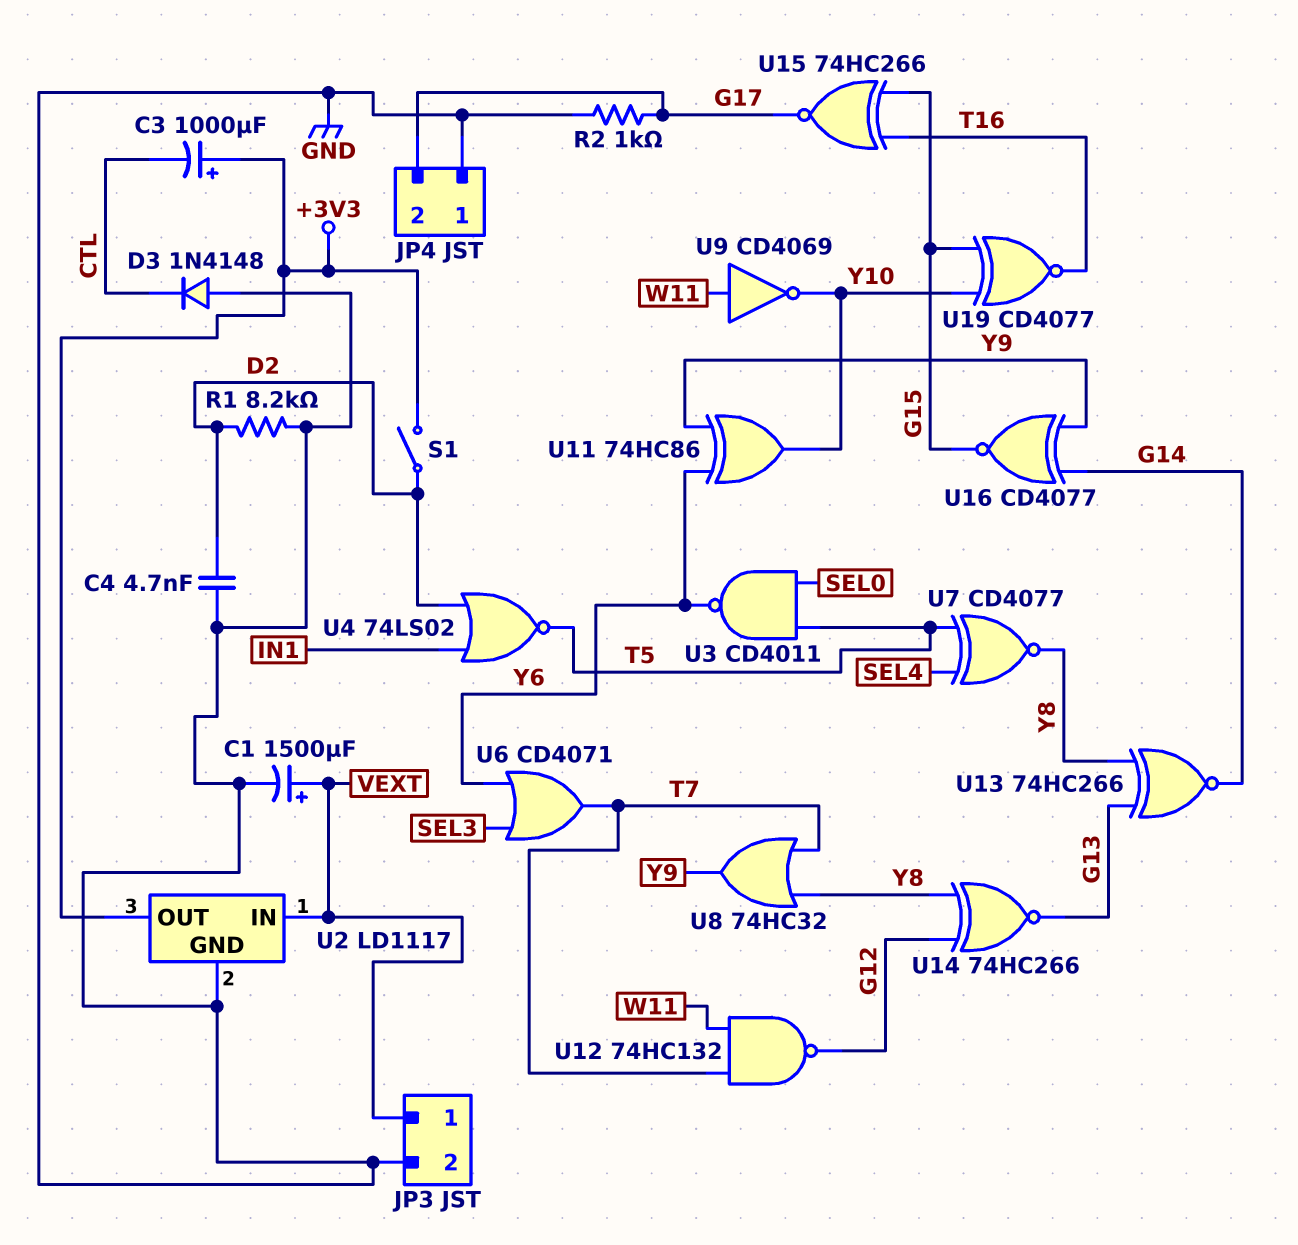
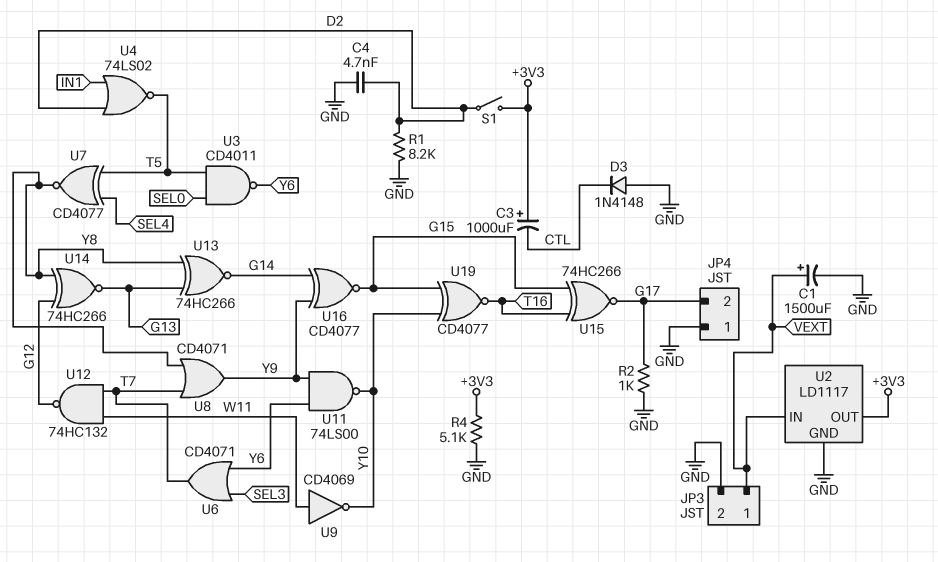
R4: none -> 5.1k (+3V3, GND)
U8: OR 74HC32 (in T7, in Y8, out Y9) -> OR CD4071 (in T7, in Y8, out Y9)
U11: XOR 74HC86 (in Y6, in Y9, out Y10) -> NAND 74LS00 (in Y6, in Y9, out Y10)

